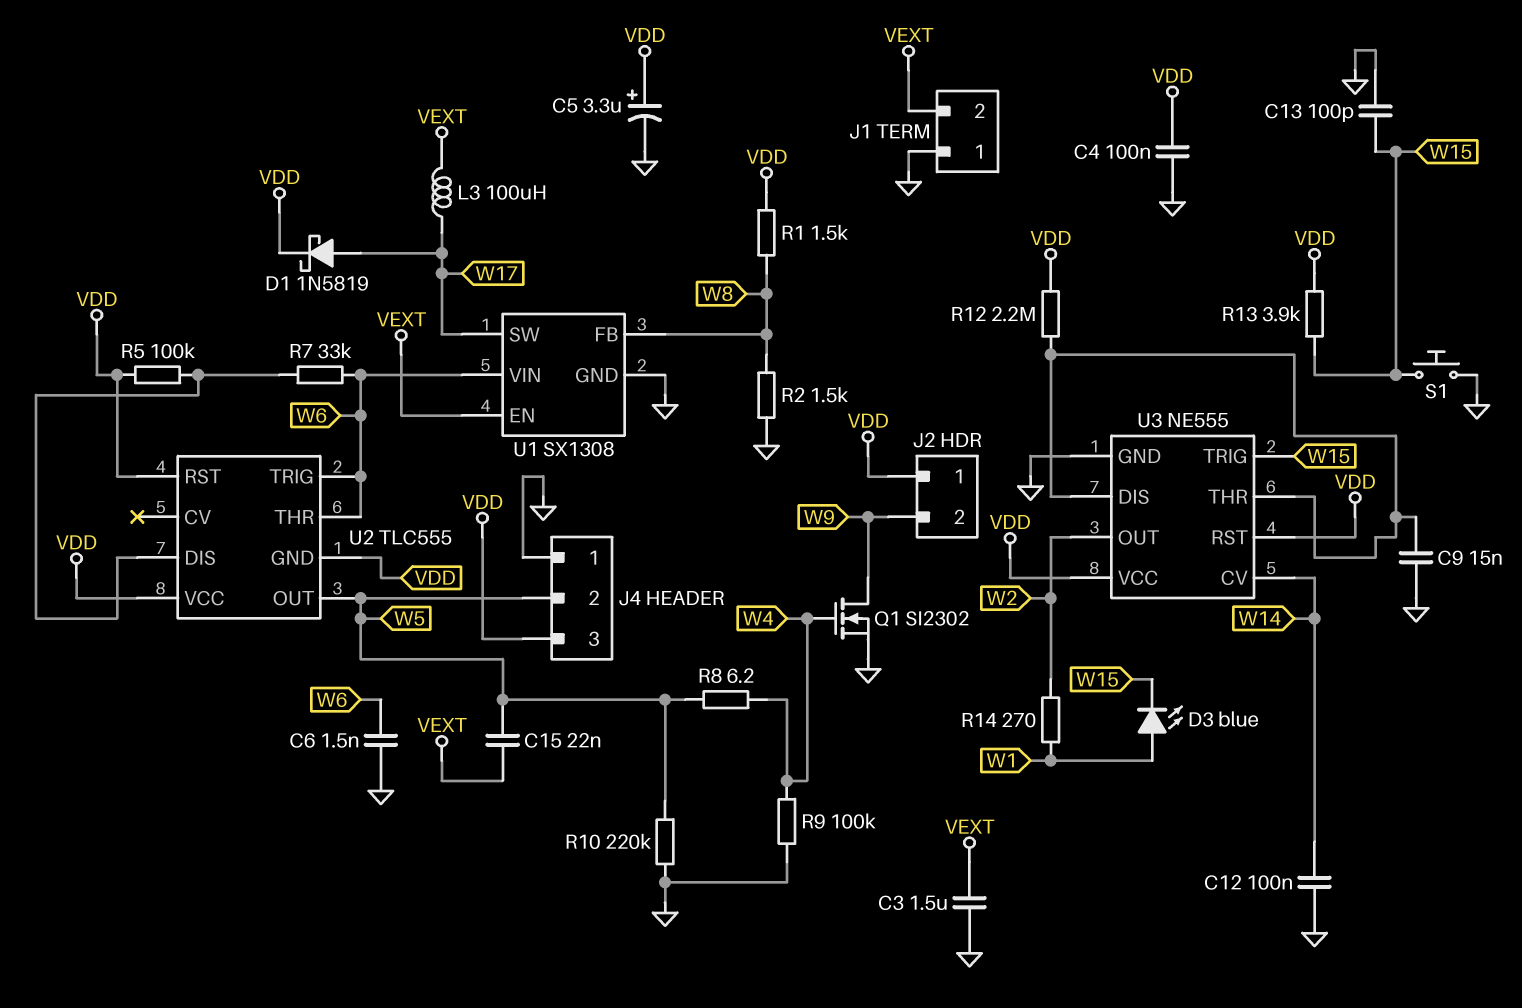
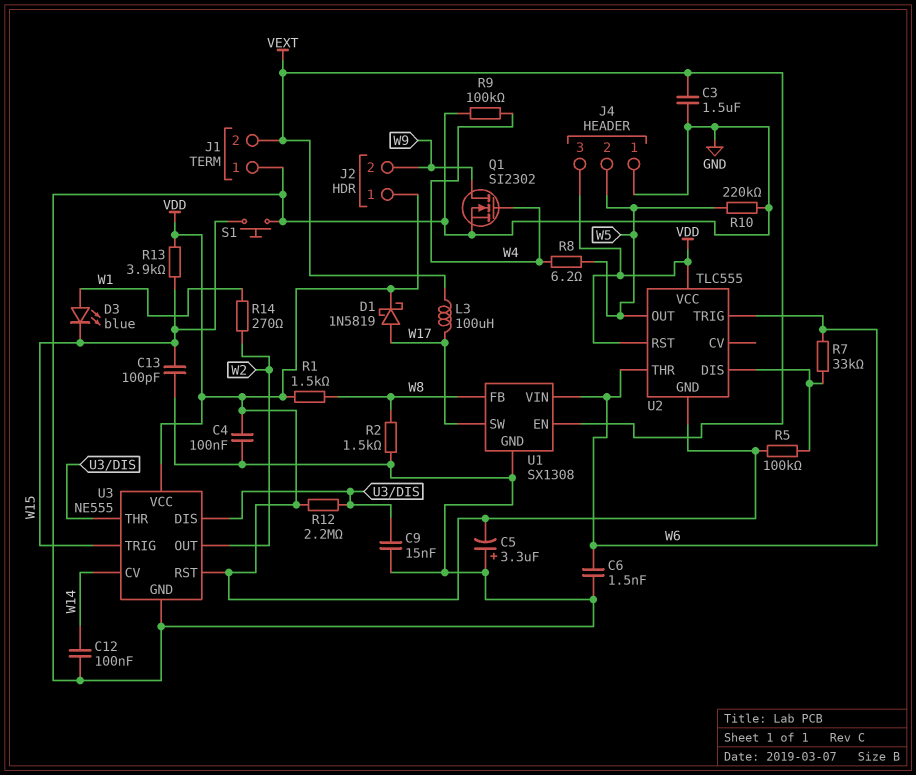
C5: 3.3uF (plus VDD, minus GND) -> 3.3uF (plus GND, minus VDD)
C15: 22nF (VEXT, W5) -> none

